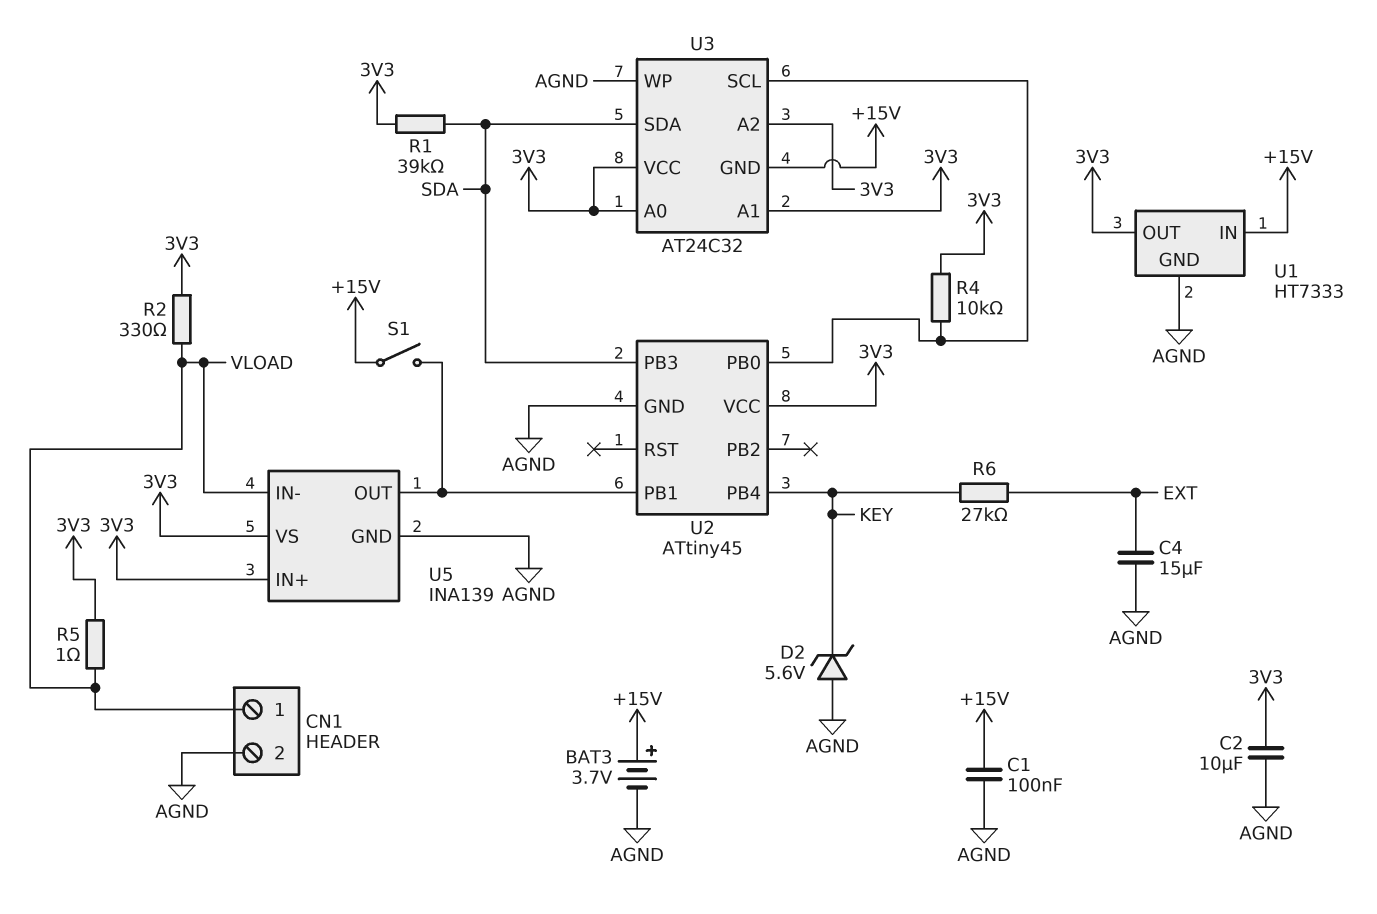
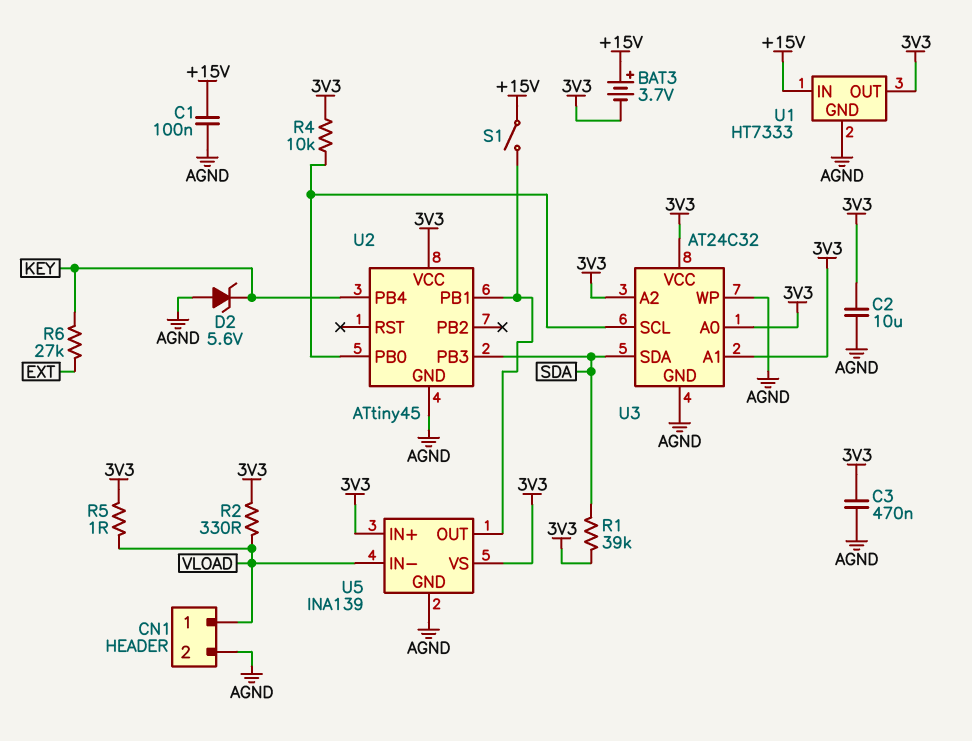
BAT3: 3.7V (plus +15V, minus AGND) -> 3.7V (plus +15V, minus 3V3)
C3: none -> 470nF (3V3, AGND)
C4: 15uF (AGND, EXT) -> none
U3 pin GND: +15V -> AGND

